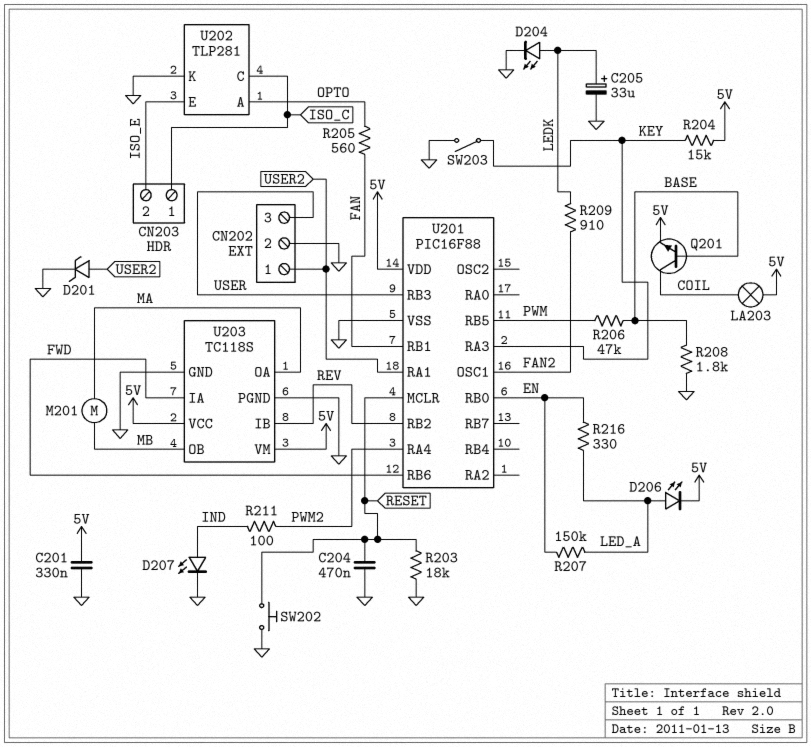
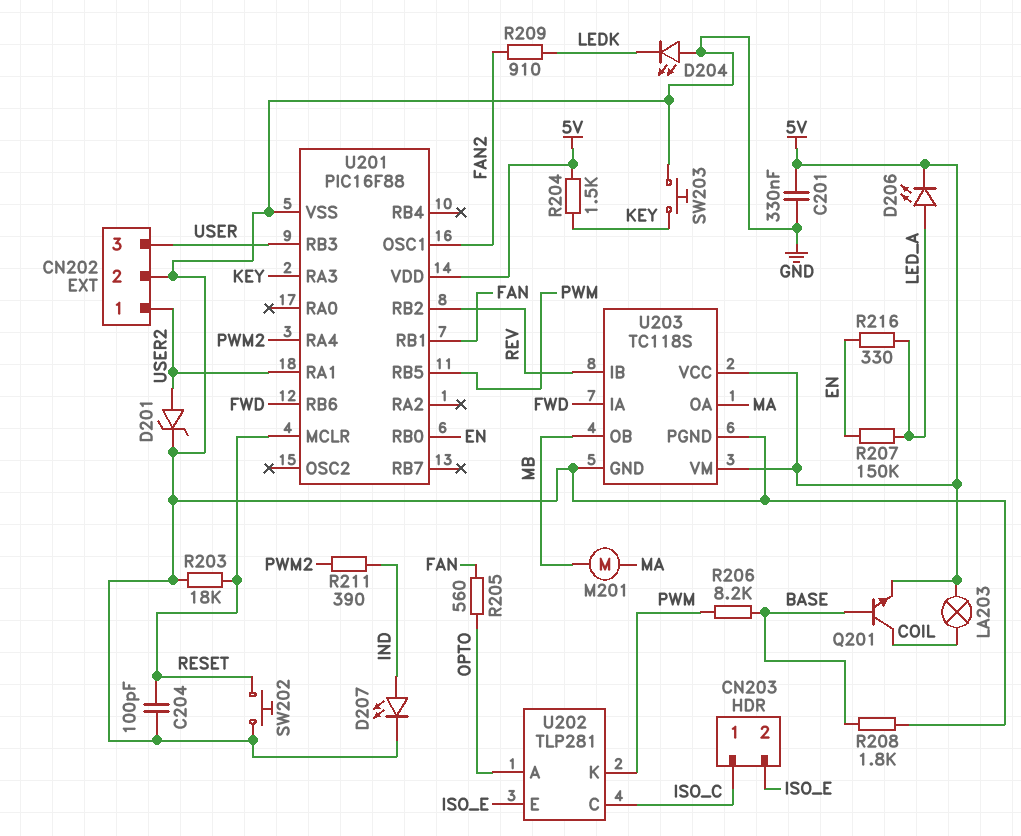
C204: 470nF (GND, RESET) -> 100pF (GND, RESET)
C205: 33uF (plus LEDK, minus GND) -> none
D204: LED (A LEDK, K GND) -> LED (A GND, K LEDK)
R204: 15k (5V, KEY) -> 1.5k (5V, KEY)
R206: 47k (BASE, PWM) -> 8.2k (BASE, PWM)
R211: 100 (IND, PWM2) -> 390 (IND, PWM2)
SW203: switch (GND, KEY) -> button (GND, KEY)
U202 pin K: GND -> PWM

